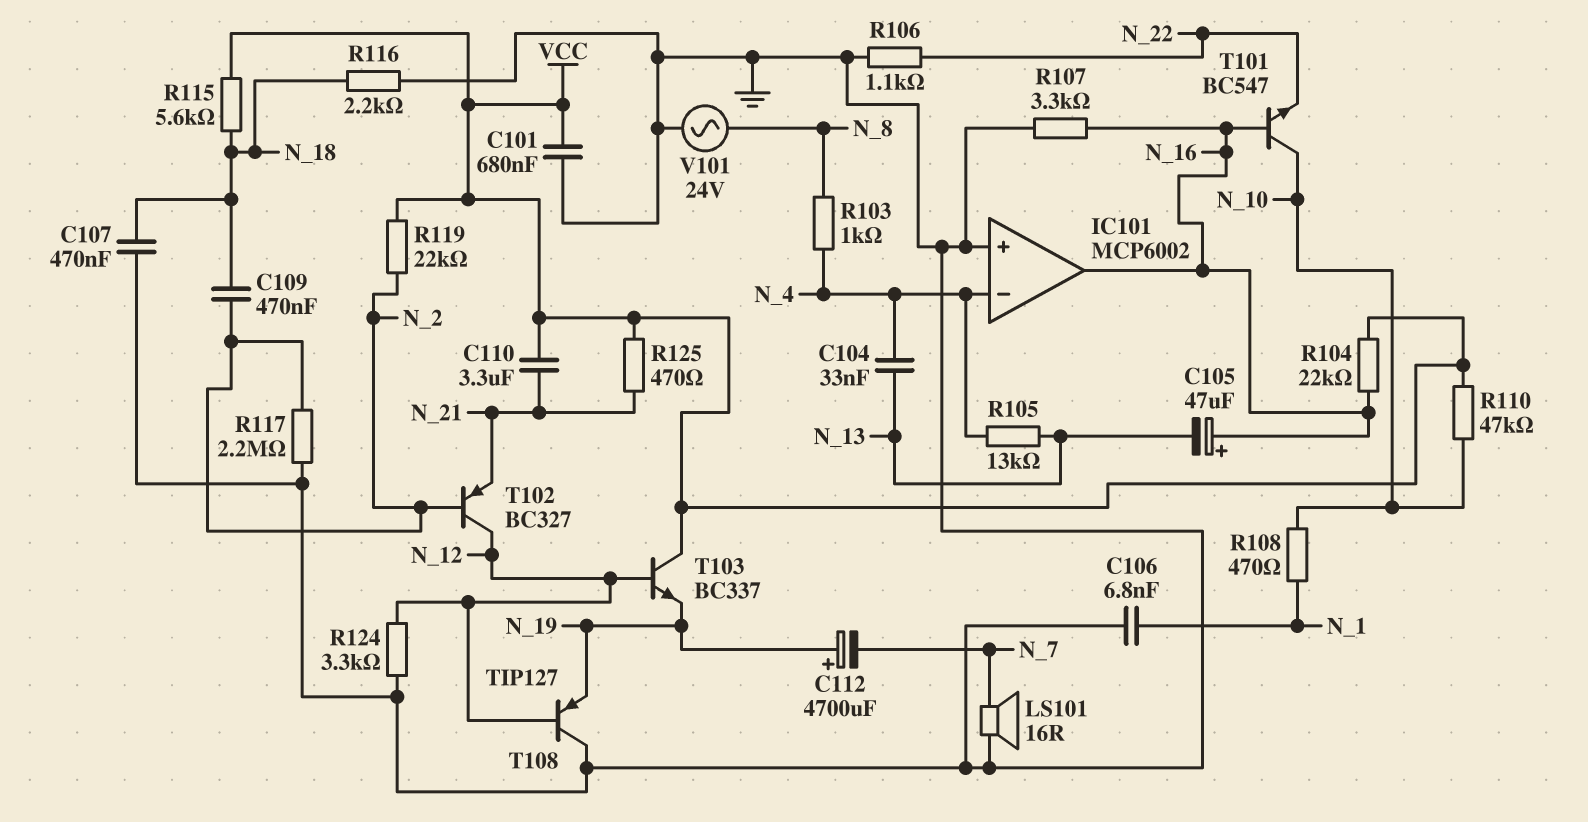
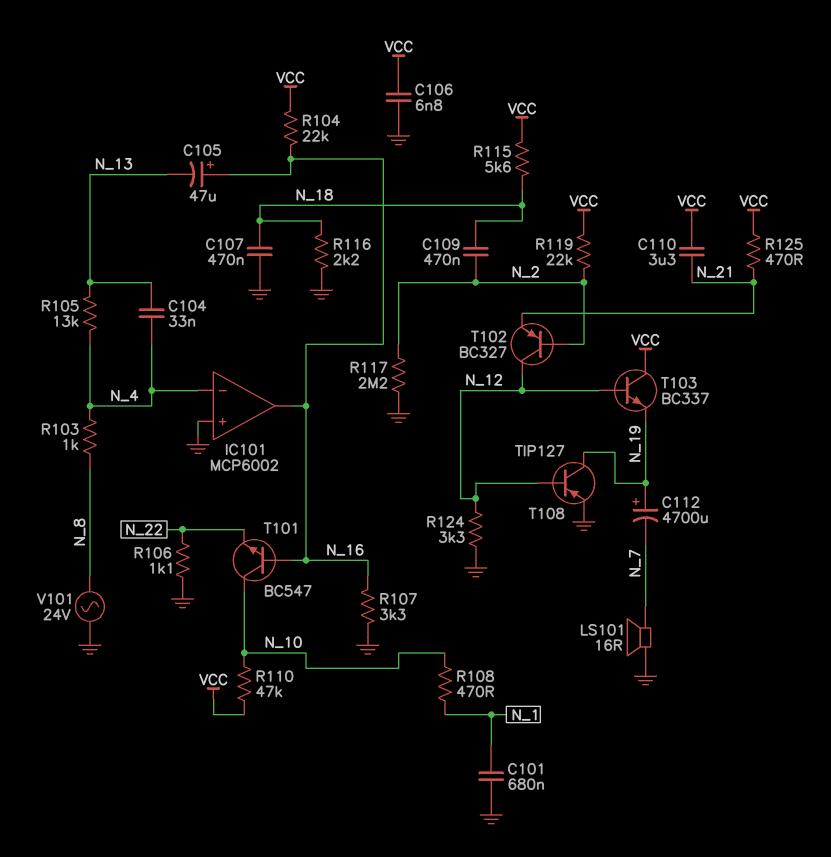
C101: 680nF (GND, VCC) -> 680nF (GND, N_1)
C106: 6.8nF (GND, N_1) -> 6.8nF (GND, VCC)
T108: PNP TIP127 (B N_12, C GND, E N_19) -> PNP TIP127 (B N_12, C N_19, E GND)

